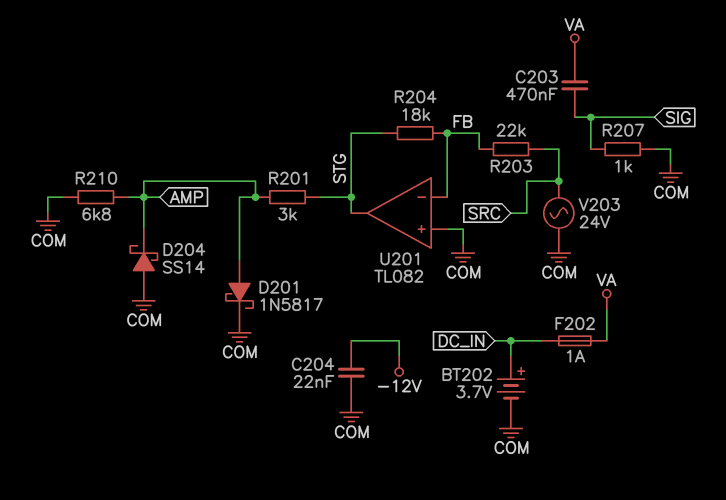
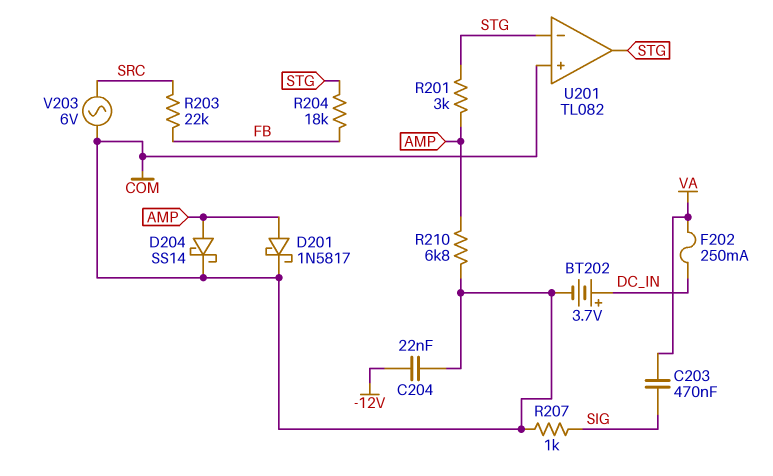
D204: schottky SS14 (A COM, K AMP) -> schottky SS14 (A AMP, K COM)
F202: 1A (DC_IN, VA) -> 250mA (DC_IN, VA)
U201 pin in-: FB -> STG
V203: AC 24V (COM, SRC) -> AC 6V (COM, SRC)

